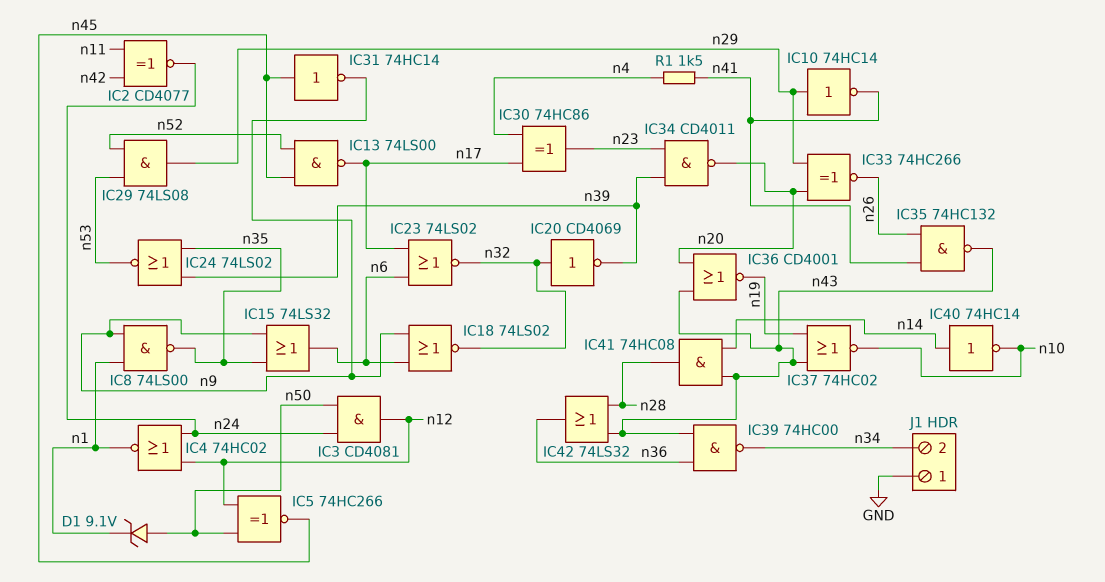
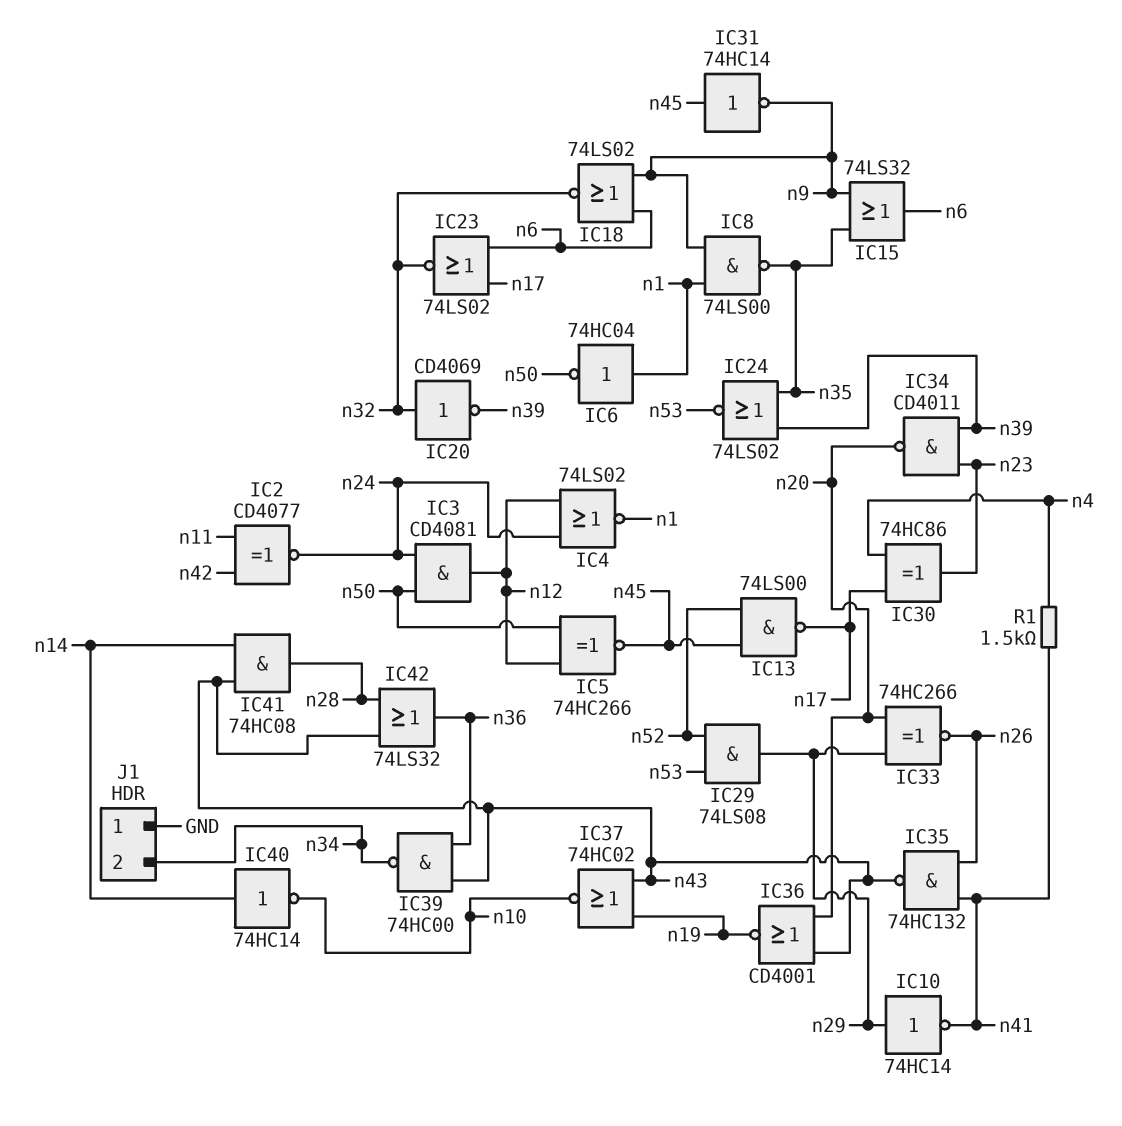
D1: zener 9.1V (A n50, K n1) -> none
IC4: NOR 74HC02 (in n12, in n24, out n1) -> NOR 74LS02 (in n12, in n24, out n1)
IC6: none -> NOT 74HC04 (in n1, out n50)

